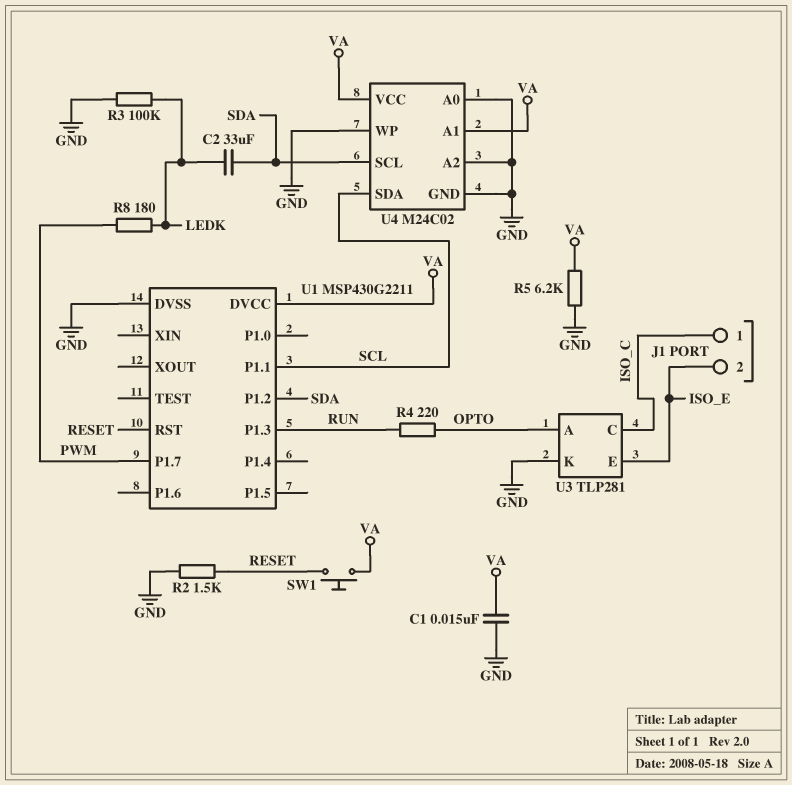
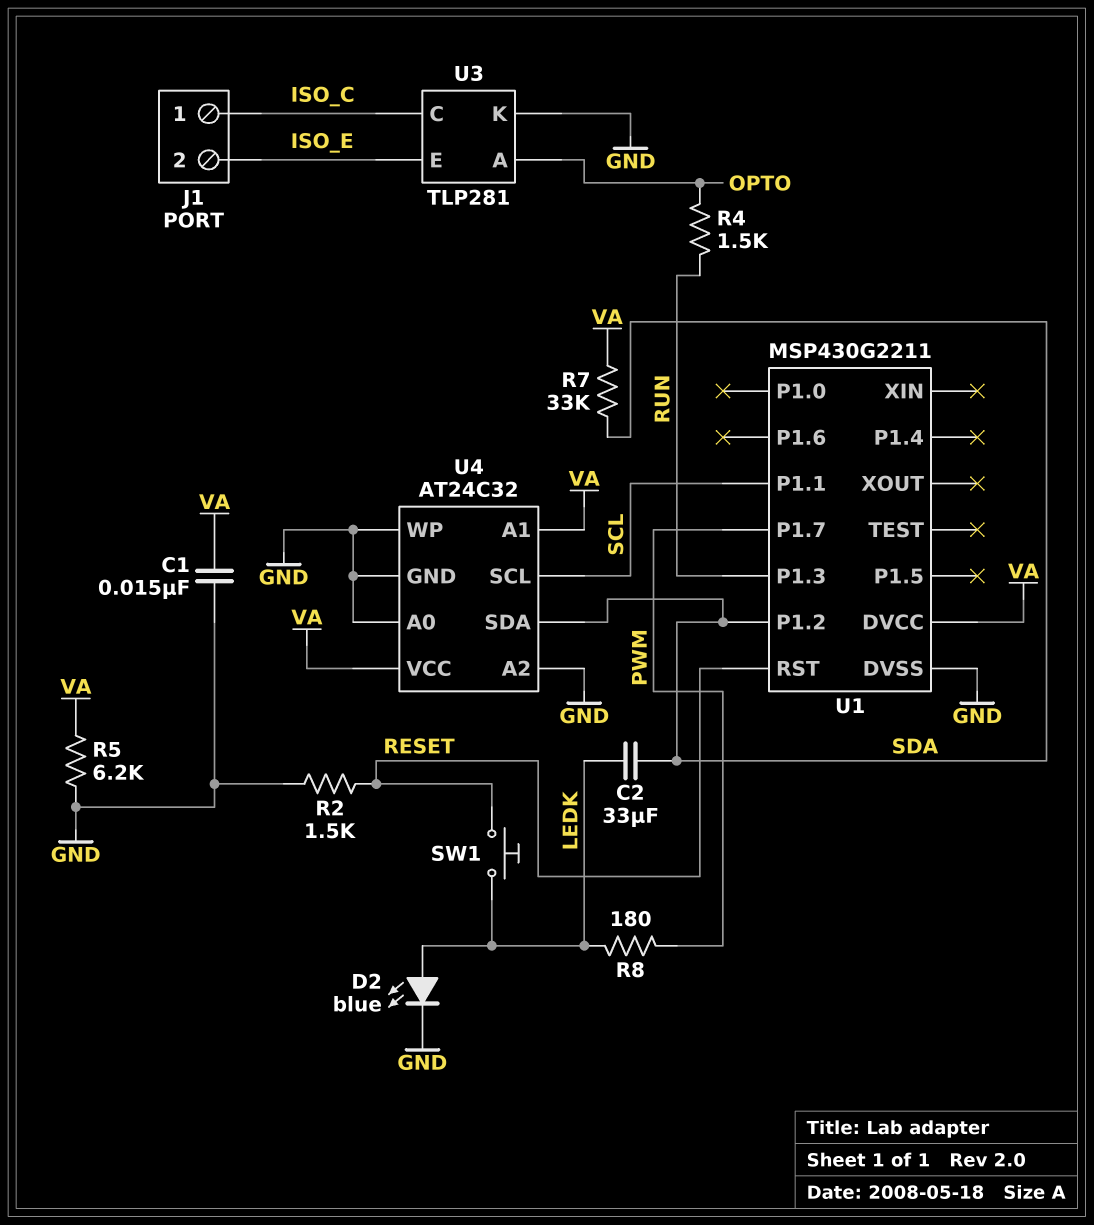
D2: none -> LED blue (A LEDK, K GND)
R3: 100k (GND, LEDK) -> none
R4: 220 (OPTO, RUN) -> 1.5k (OPTO, RUN)
R7: none -> 33k (SDA, VA)
SW1: button (RESET, VA) -> button (LEDK, RESET)
U4: M24C02 -> AT24C32
U4 pin SCL: SDA -> SCL
U4 pin SDA: SCL -> SDA

